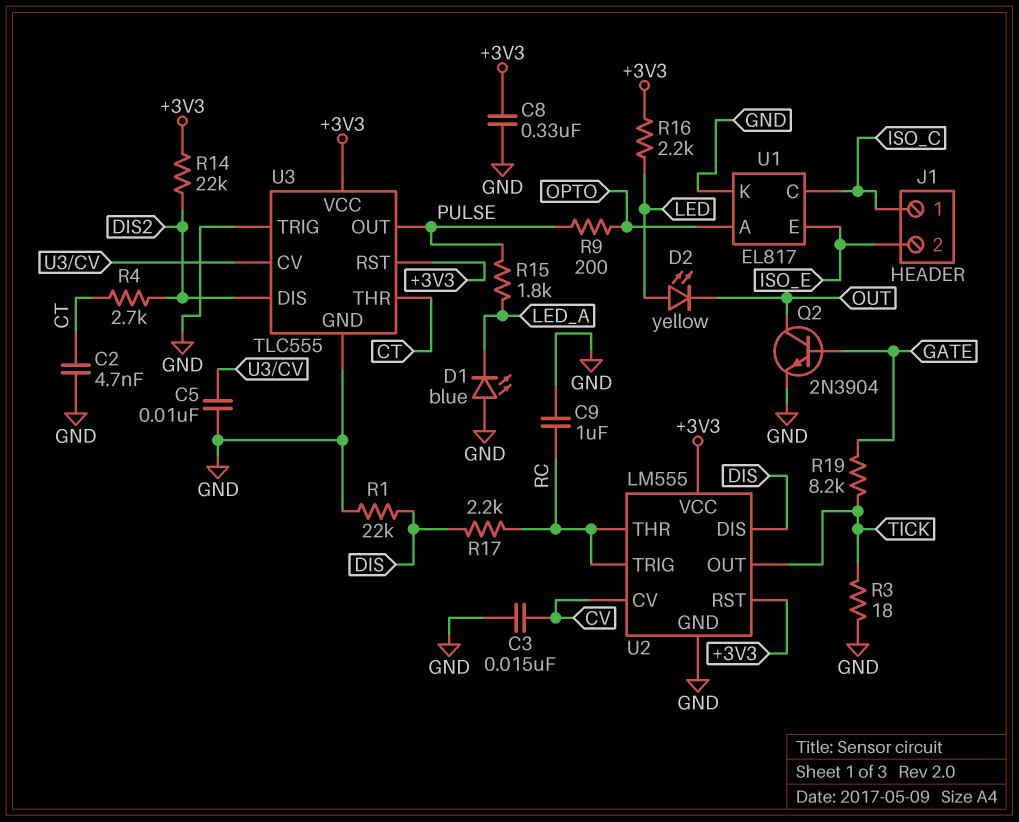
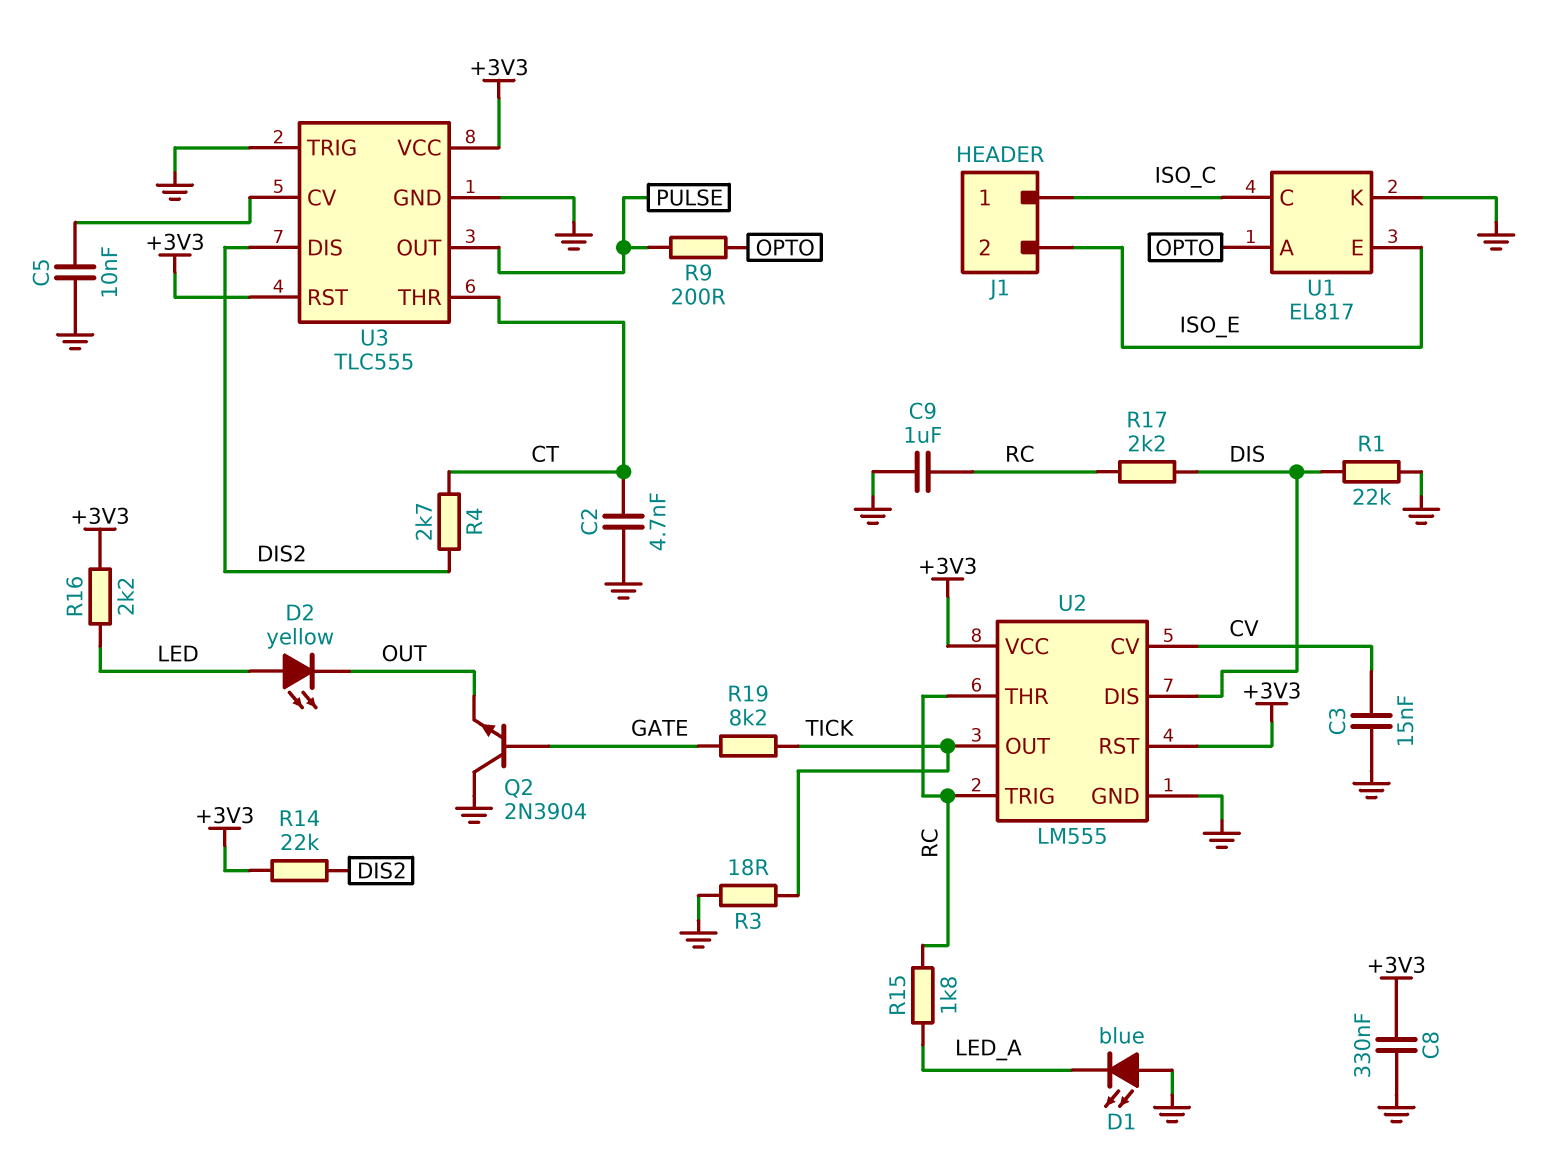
Q2: NPN 2N3904 (B GATE, C OUT, E GND) -> NPN 2N3904 (B GATE, C GND, E OUT)
R15: 1.8k (LED_A, PULSE) -> 1.8k (LED_A, RC)

